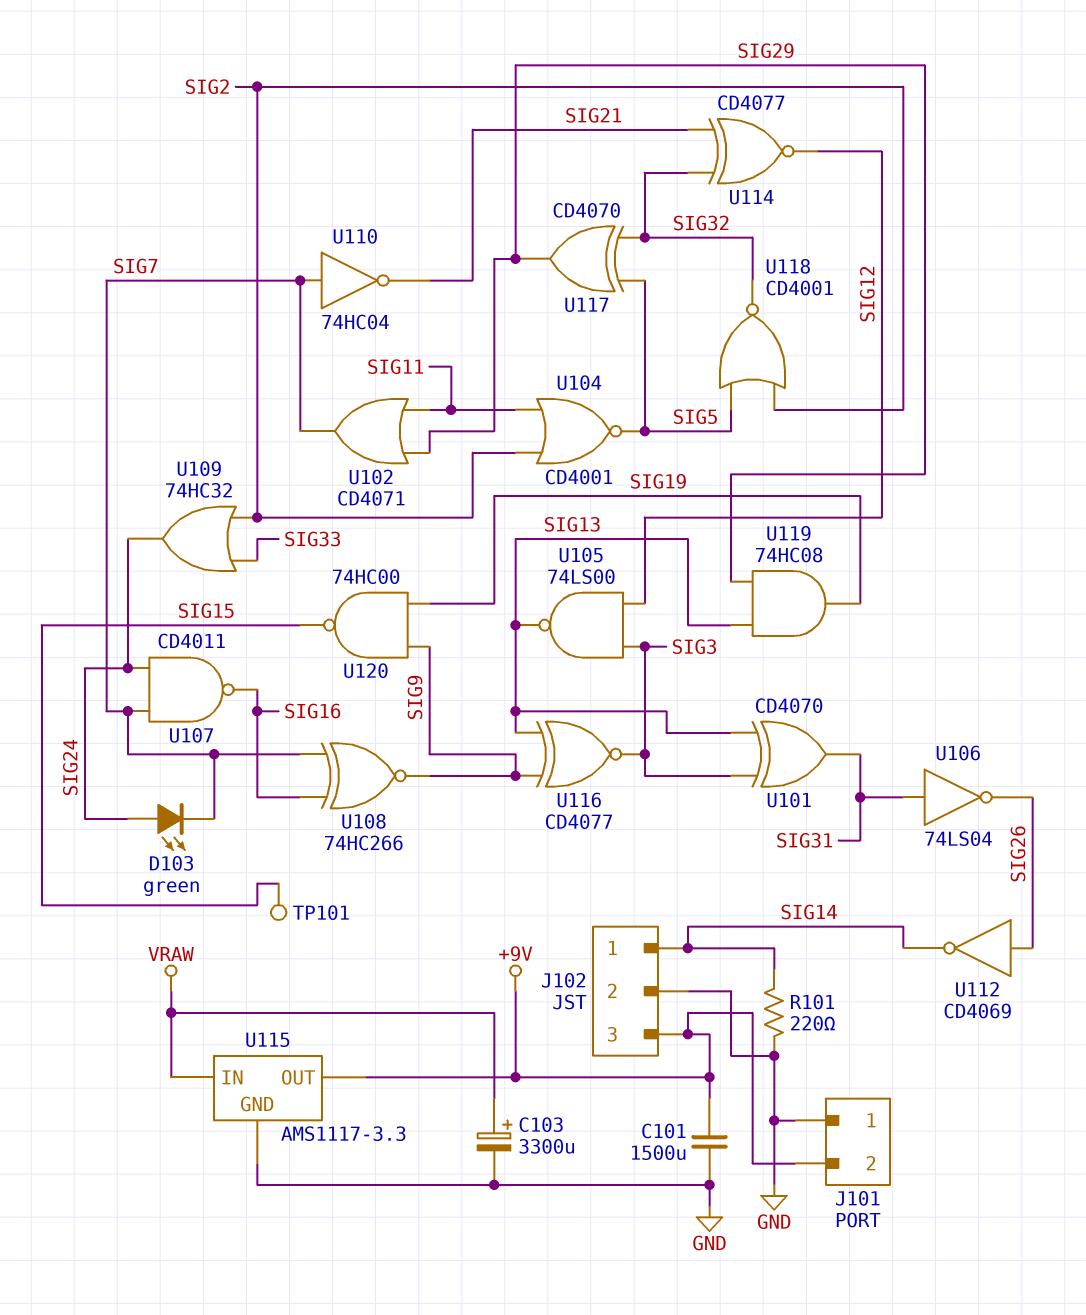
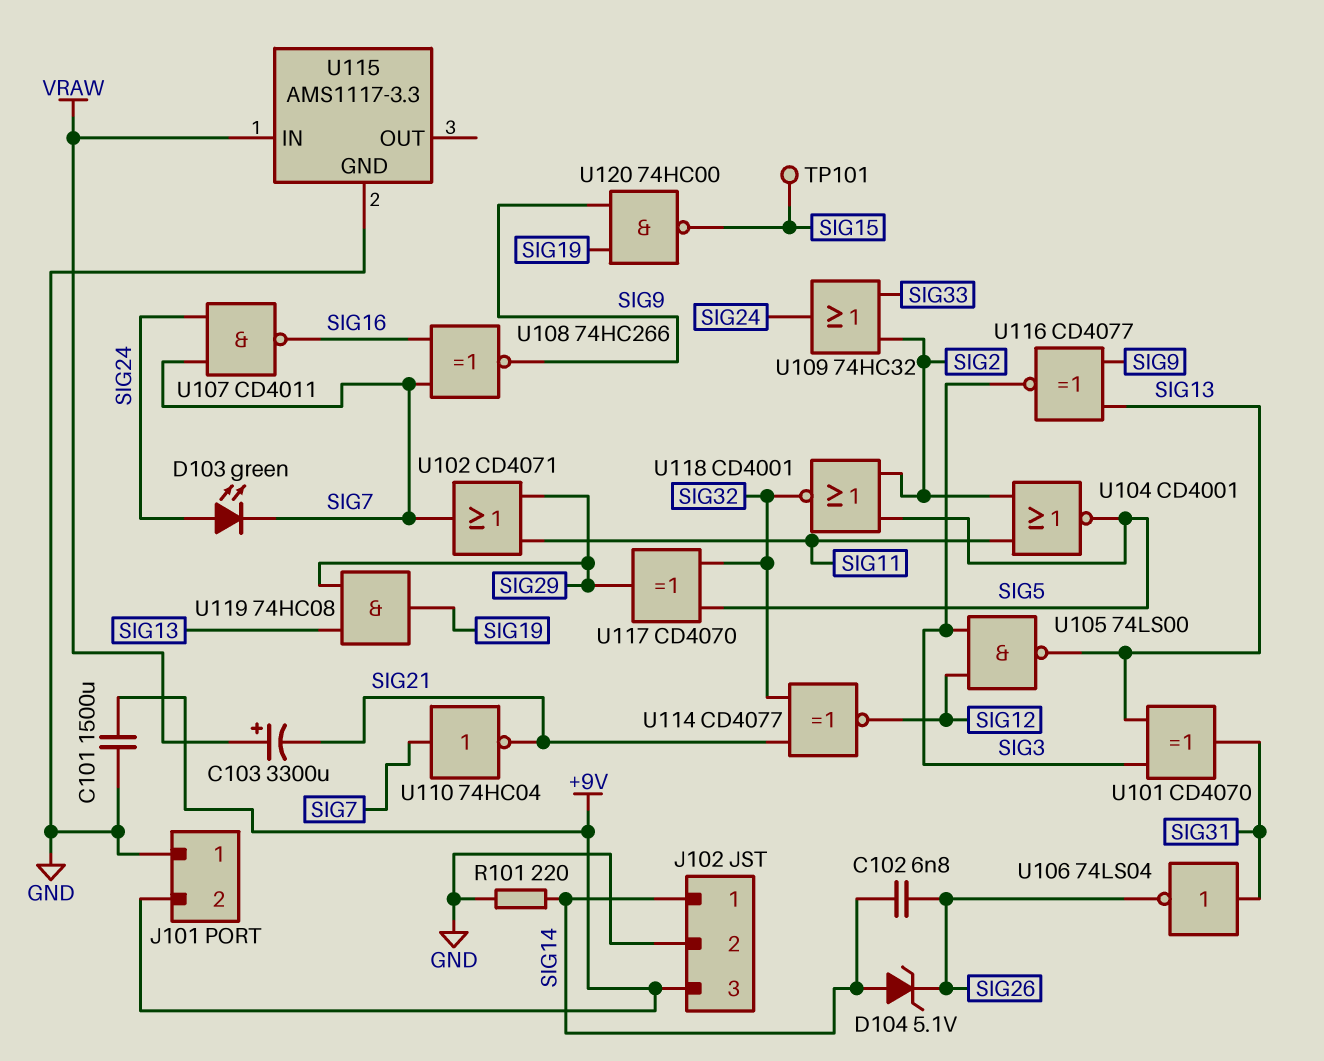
C102: none -> 6.8nF (SIG14, SIG26)
C103: 3300uF (plus VRAW, minus GND) -> 3300uF (plus VRAW, minus SIG21)
D104: none -> zener 5.1V (A SIG14, K SIG26)
U112: NOT CD4069 (in SIG26, out SIG14) -> none
U115 pin OUT: +9V -> none

